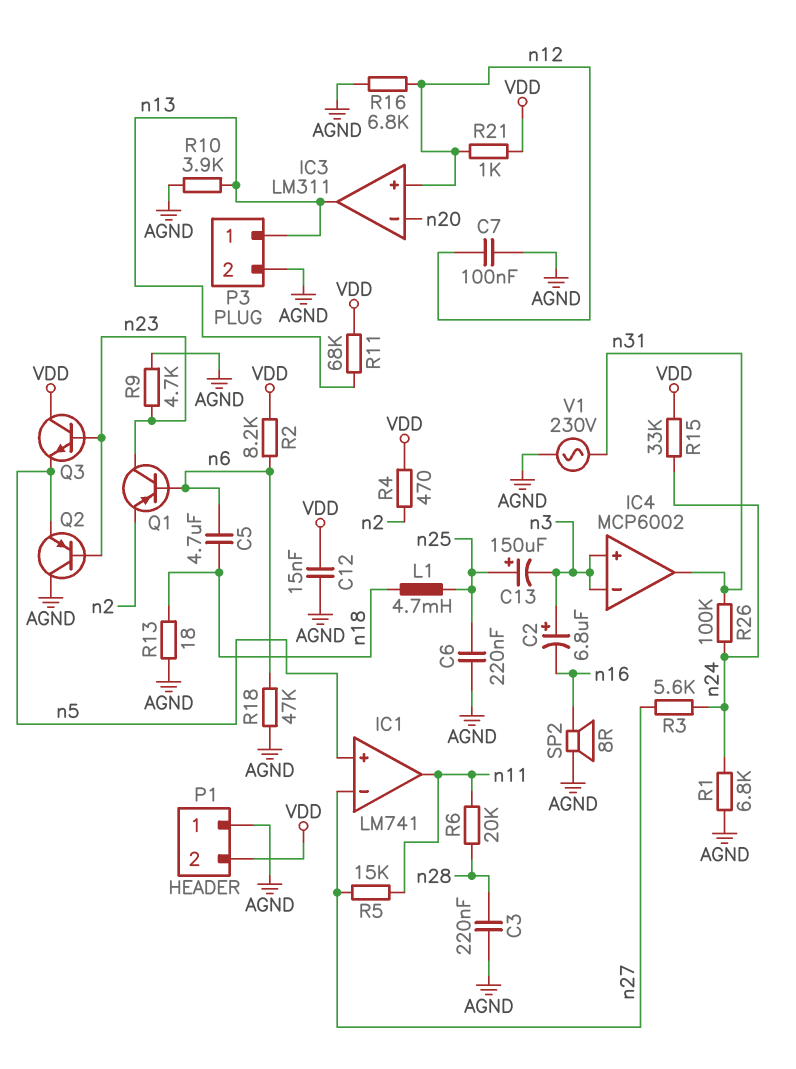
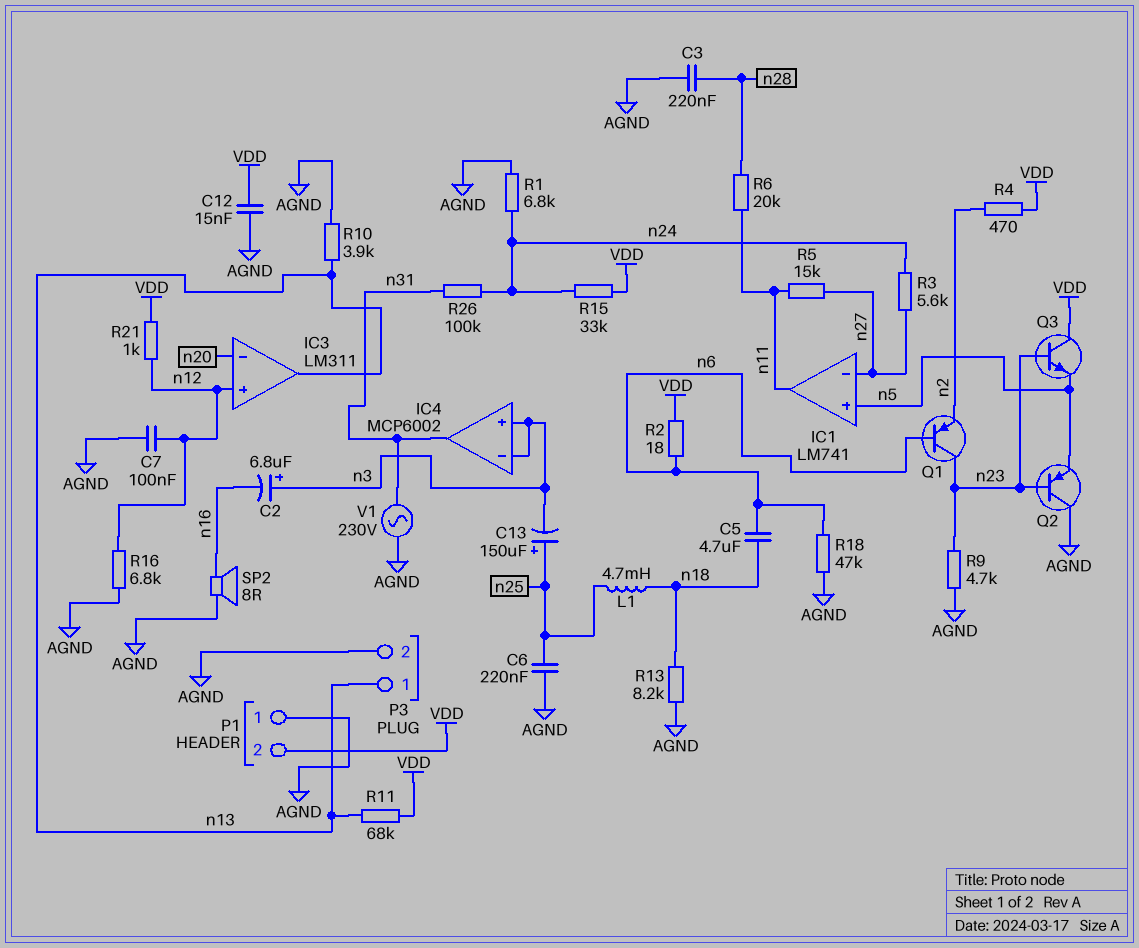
R2: 8.2k (VDD, n6) -> 18 (VDD, n6)
R13: 18 (AGND, n18) -> 8.2k (AGND, n18)

